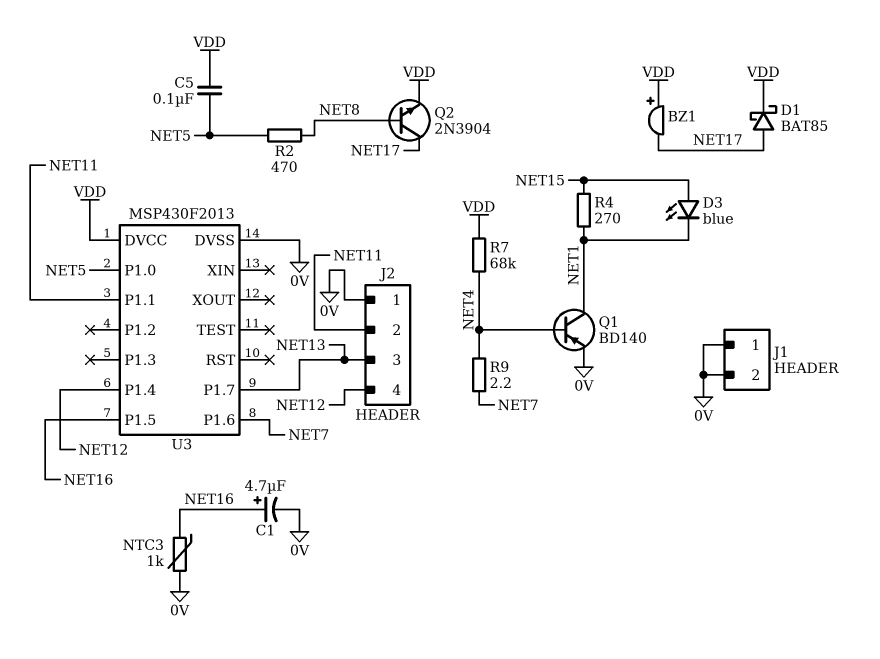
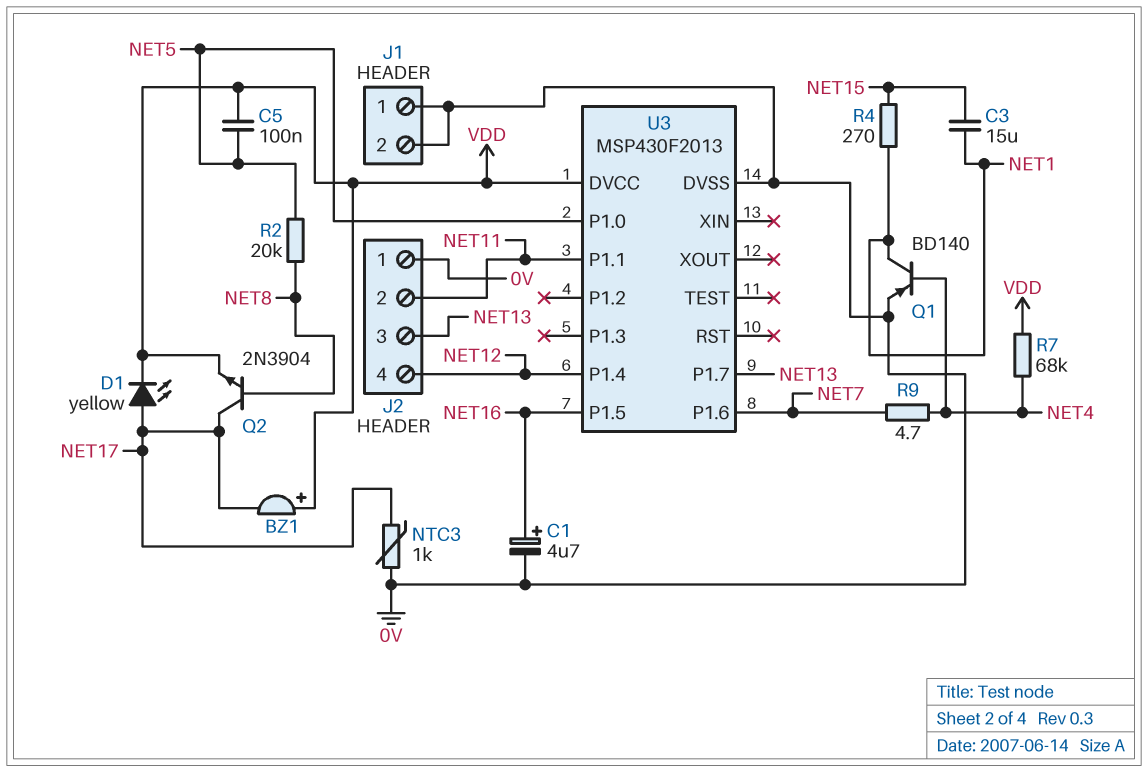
C3: none -> 15uF (NET1, NET15)
D1: schottky BAT85 (A NET17, K VDD) -> LED yellow (A NET17, K VDD)
D3: LED blue (A NET15, K NET1) -> none
NTC3: 1k (0V, NET16) -> 1k (0V, NET17)
R2: 470 (NET5, NET8) -> 20k (NET5, NET8)
R9: 2.2 (NET4, NET7) -> 4.7 (NET4, NET7)

